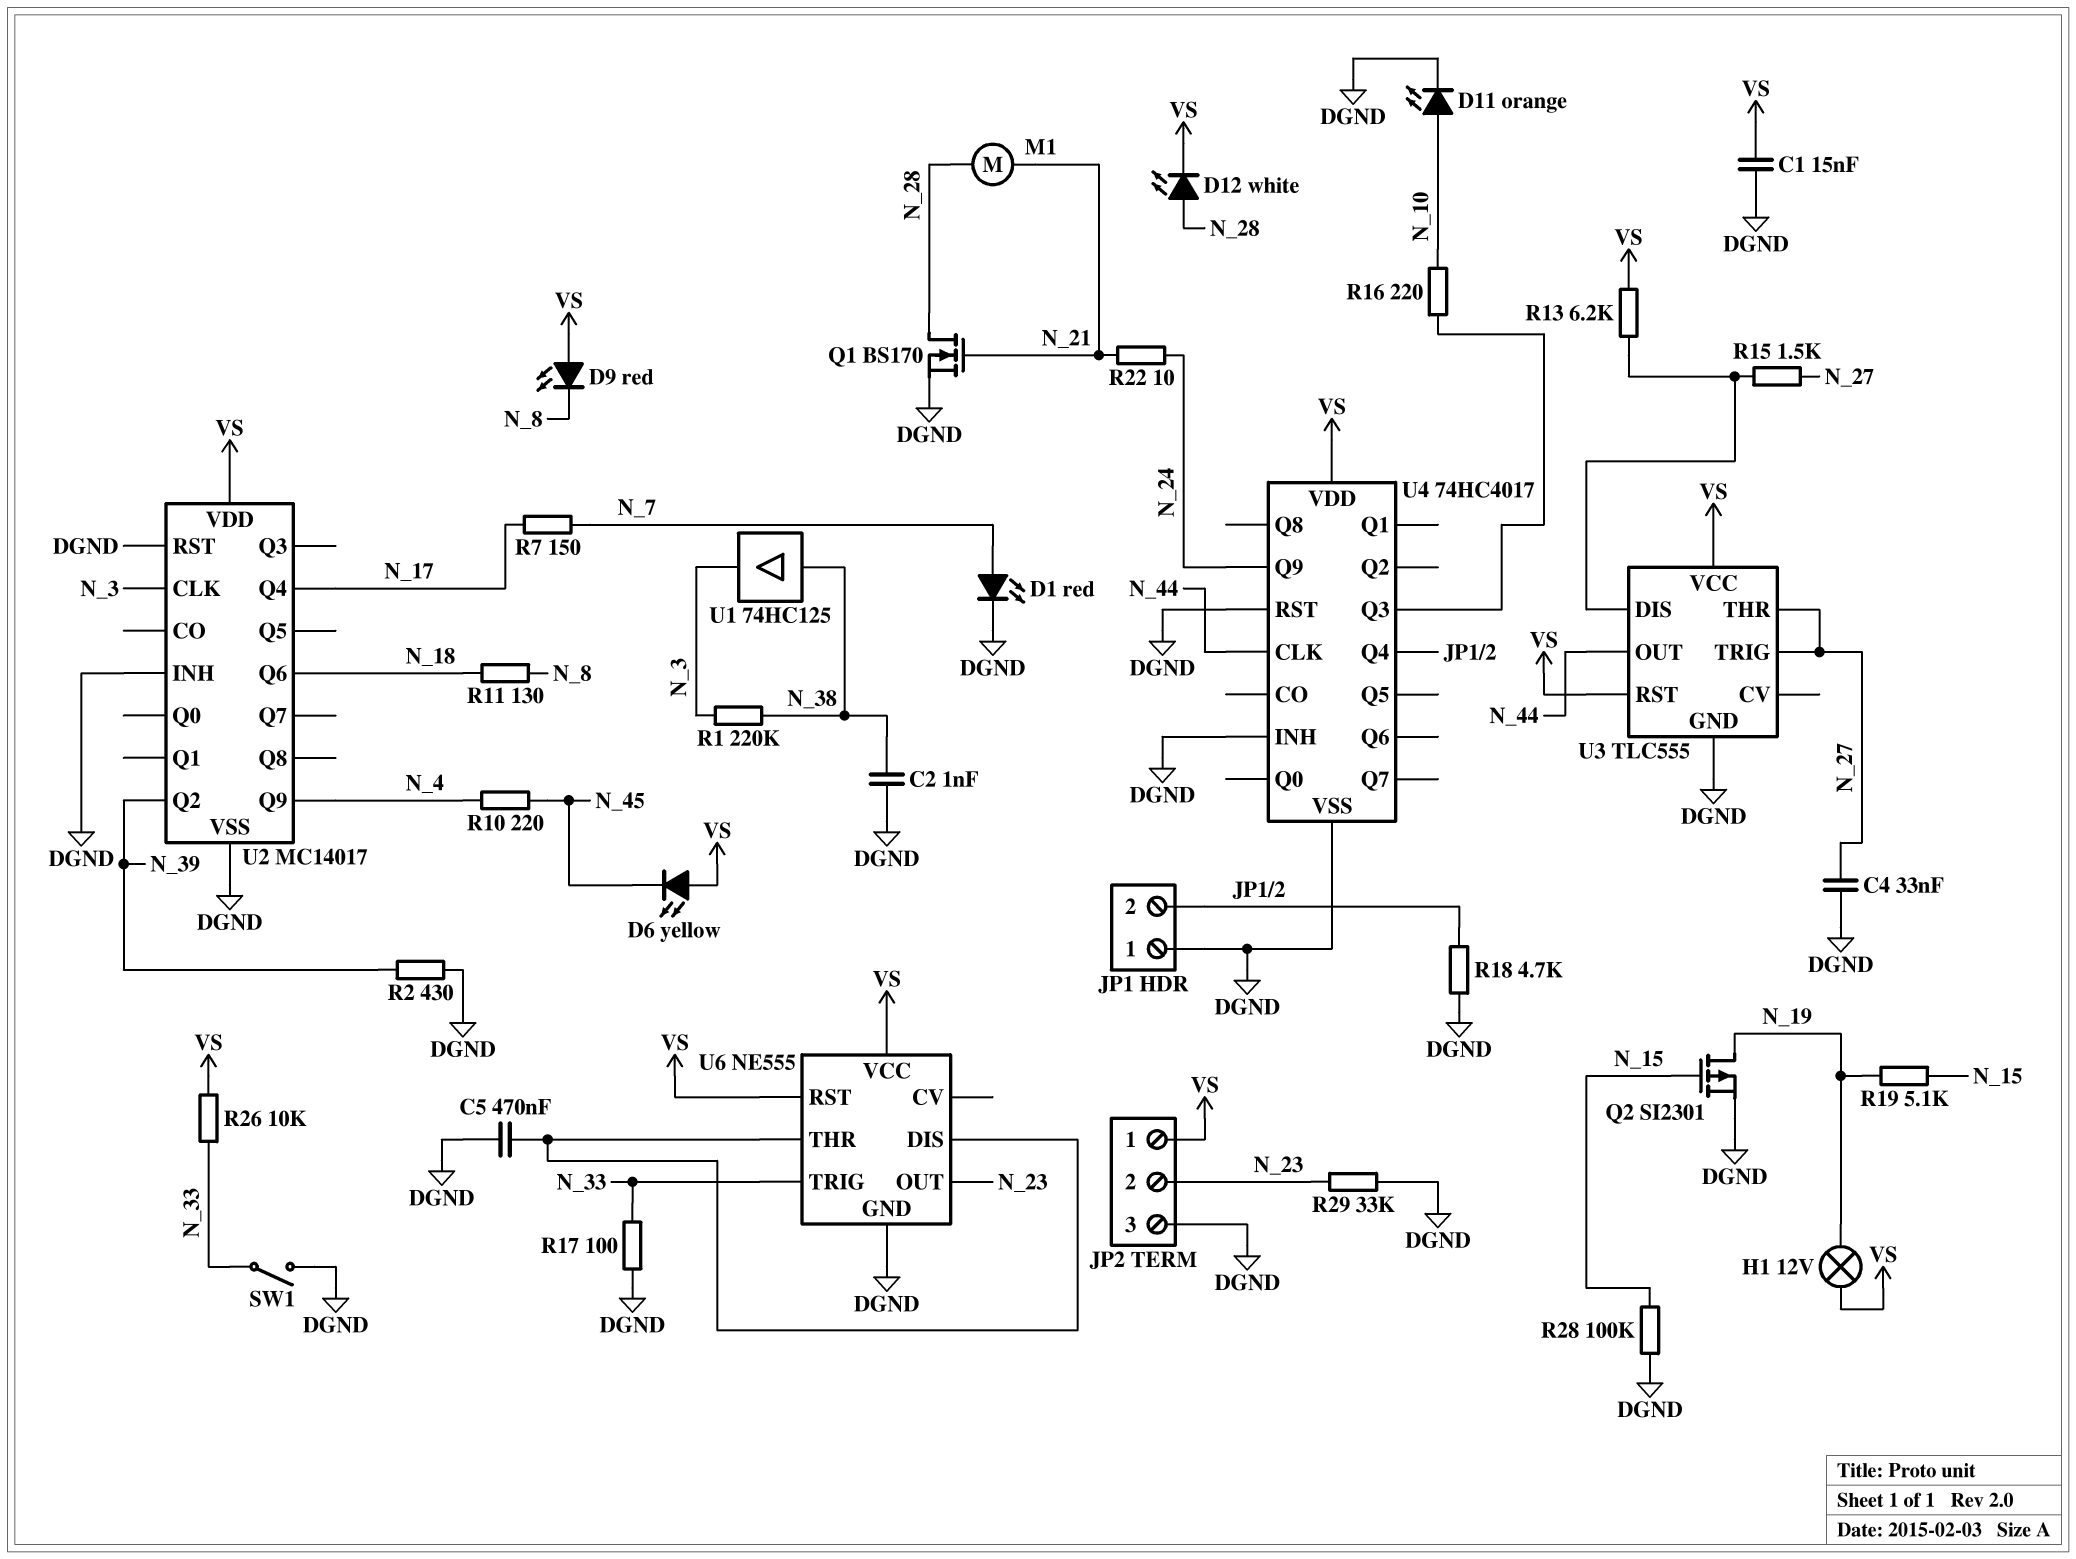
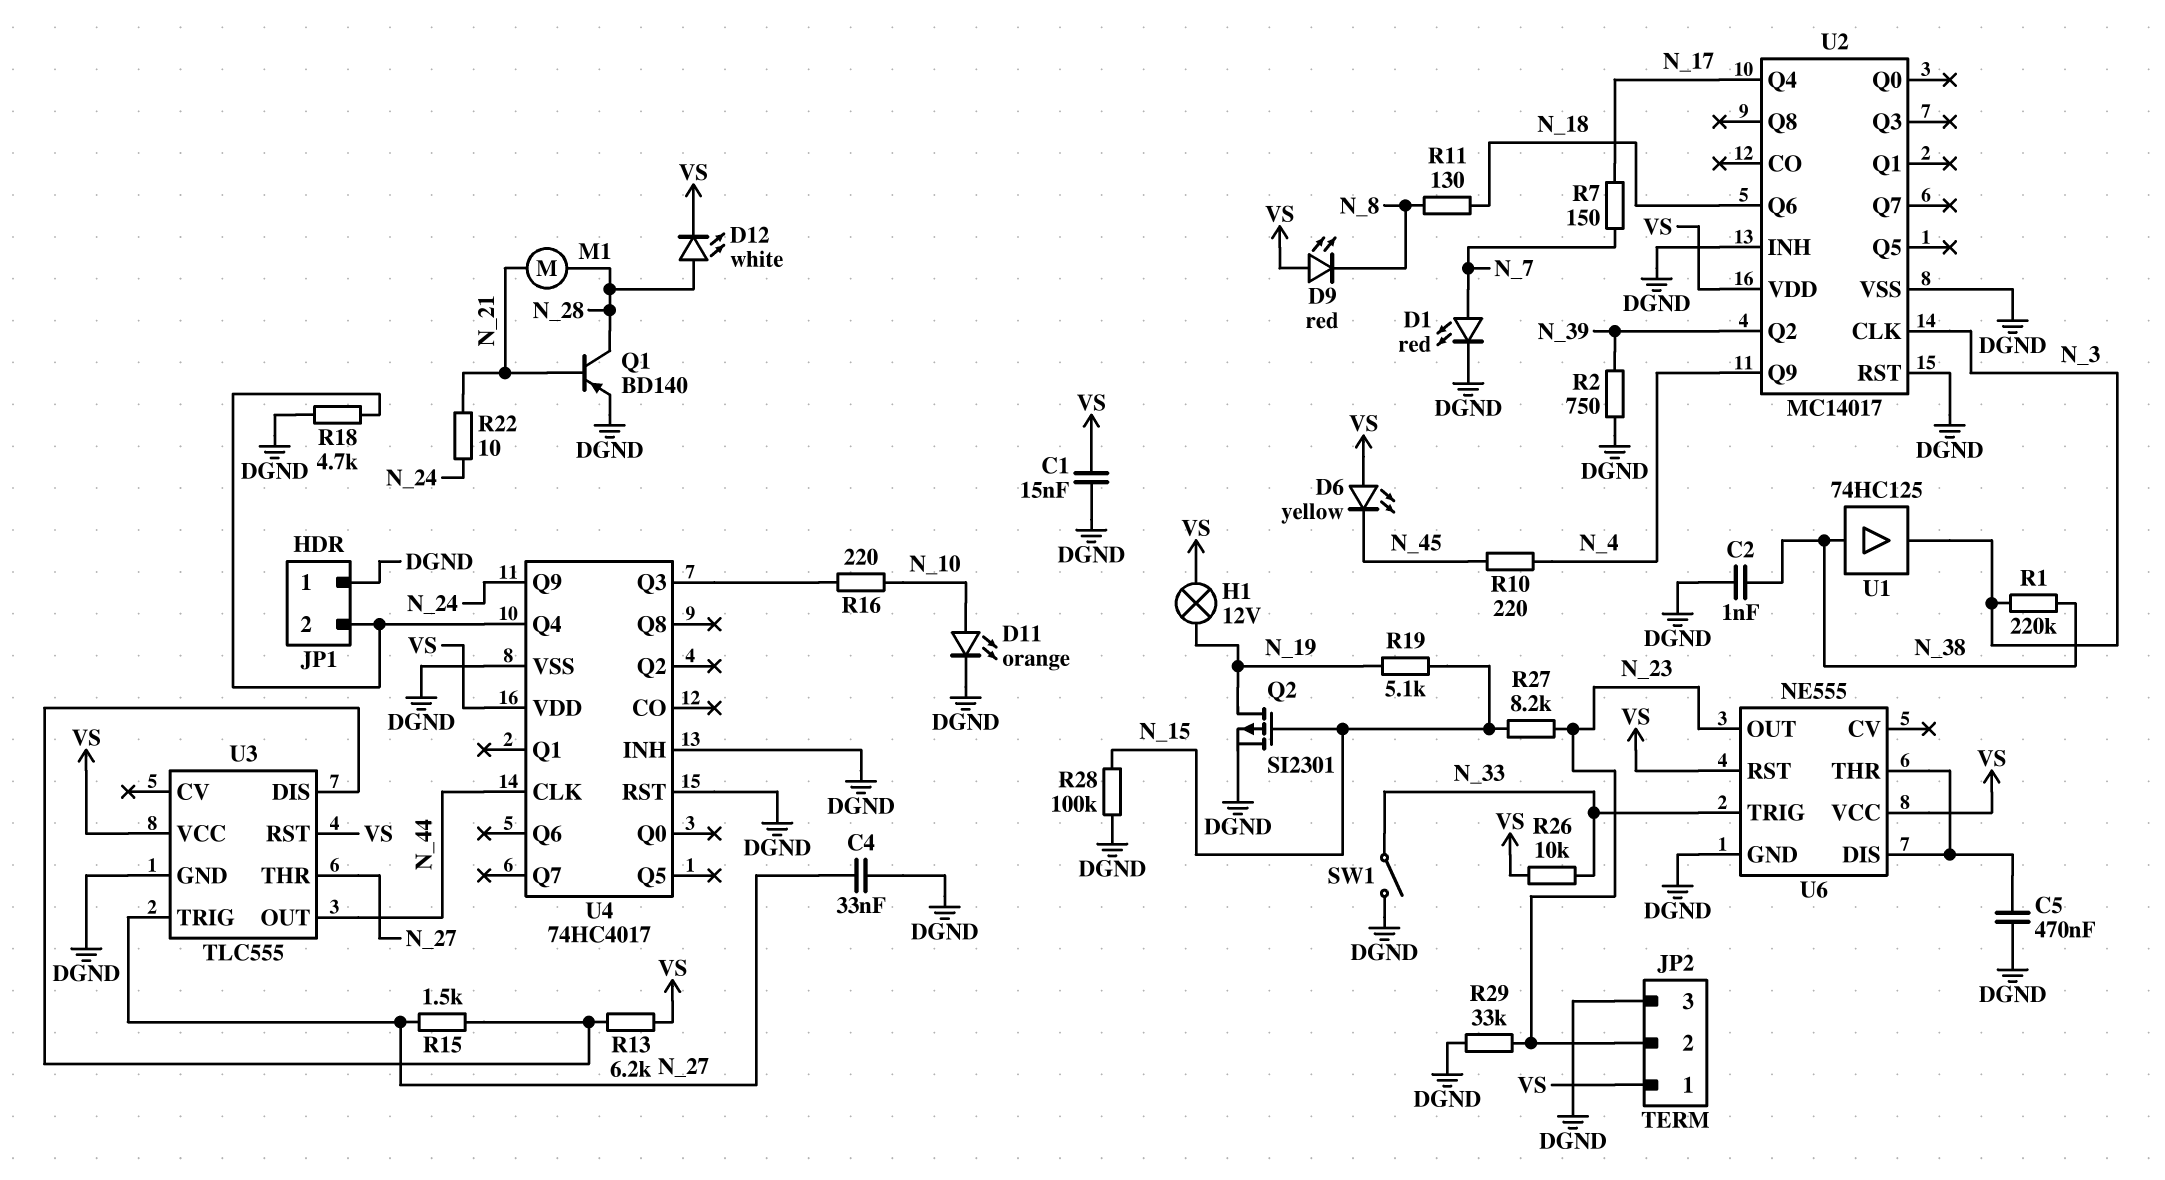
Q1: NMOS BS170 (G N_21, D N_28, S DGND) -> PNP BD140 (B N_21, C N_28, E DGND)
R2: 430 (DGND, N_39) -> 750 (DGND, N_39)
R17: 100 (DGND, N_33) -> none
R27: none -> 8.2k (N_15, N_23)

